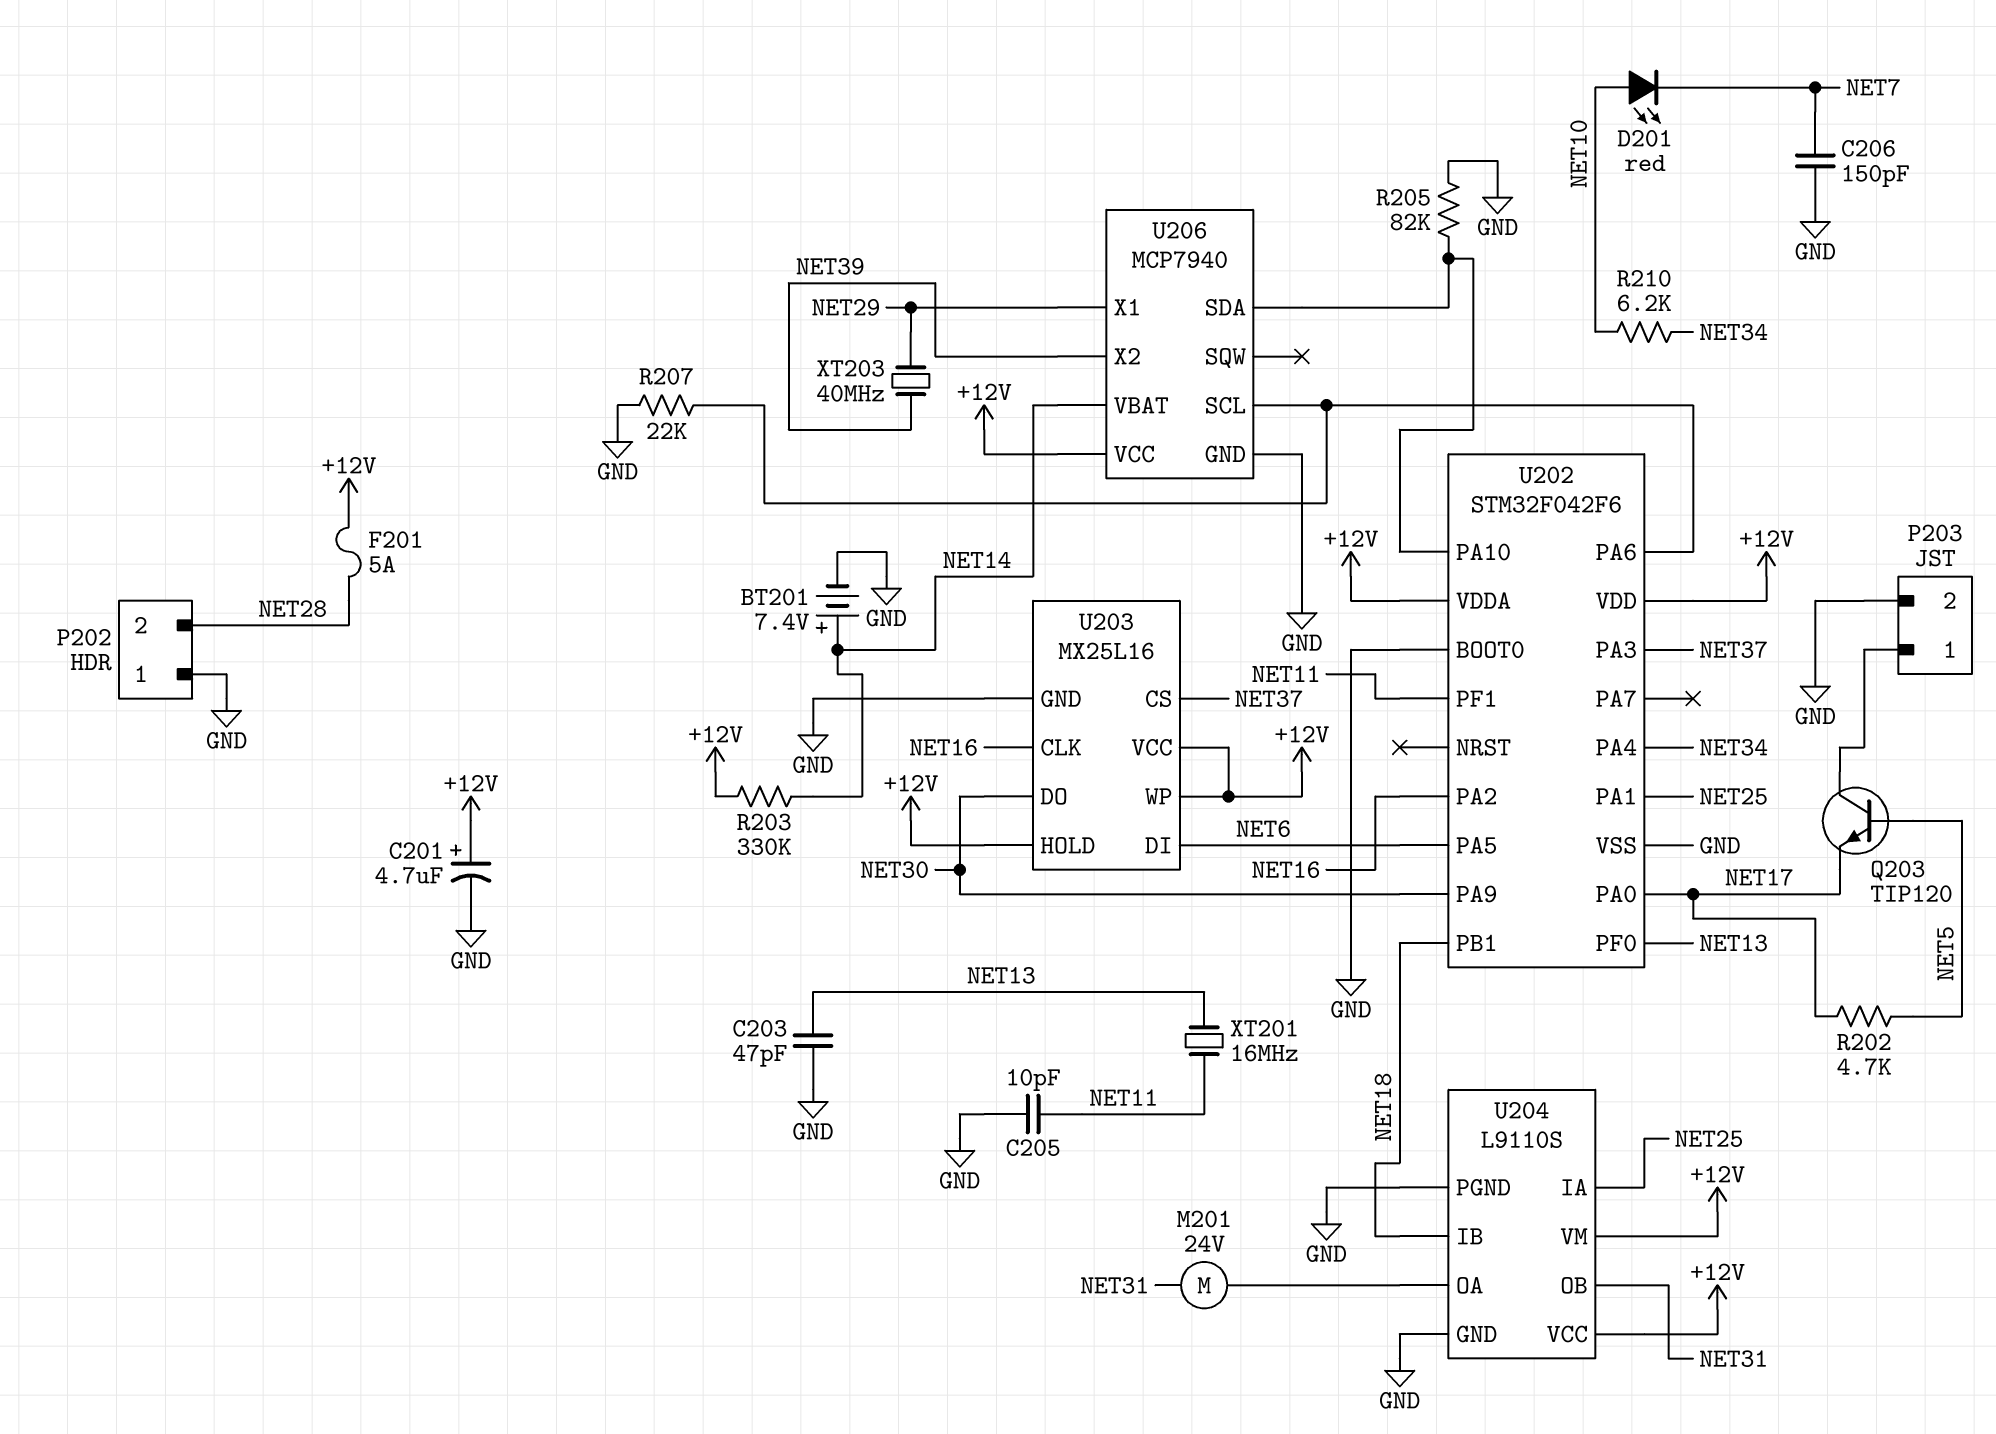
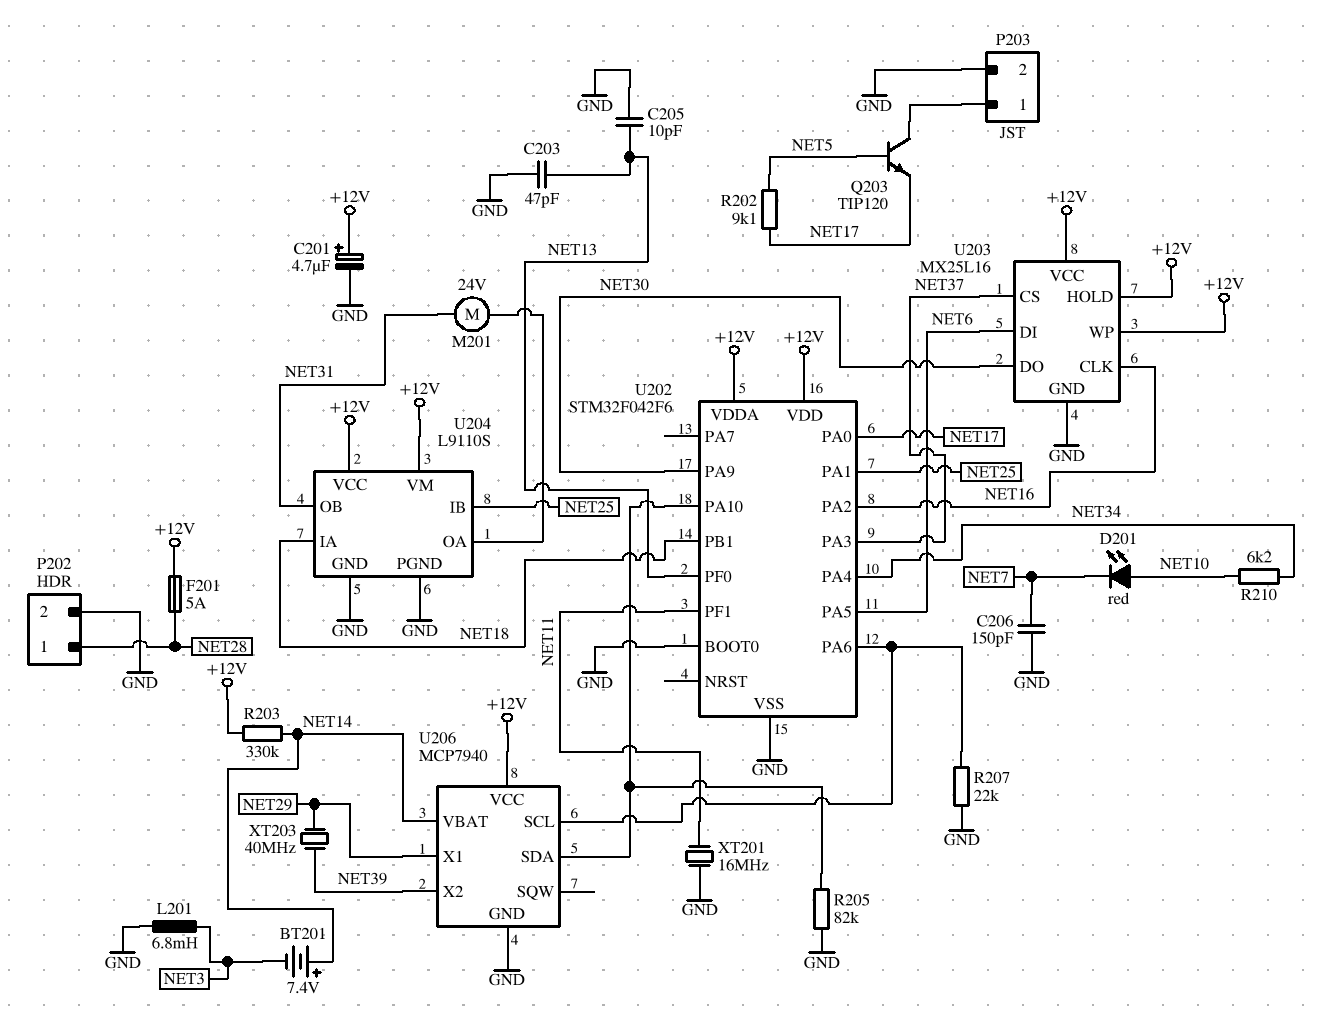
BT201: 7.4V (plus NET14, minus GND) -> 7.4V (plus NET14, minus NET3)
C205: 10pF (GND, NET11) -> 10pF (GND, NET13)
L201: none -> 6.8mH (GND, NET3)
P202 pin 1: GND -> NET28
P202 pin 2: NET28 -> GND
R202: 4.7k (NET5, NET17) -> 9.1k (NET5, NET17)
U204 pin IA: NET25 -> NET18
U204 pin IB: NET18 -> NET25
XT201: 16MHz (NET11, NET13) -> 16MHz (GND, NET11)

